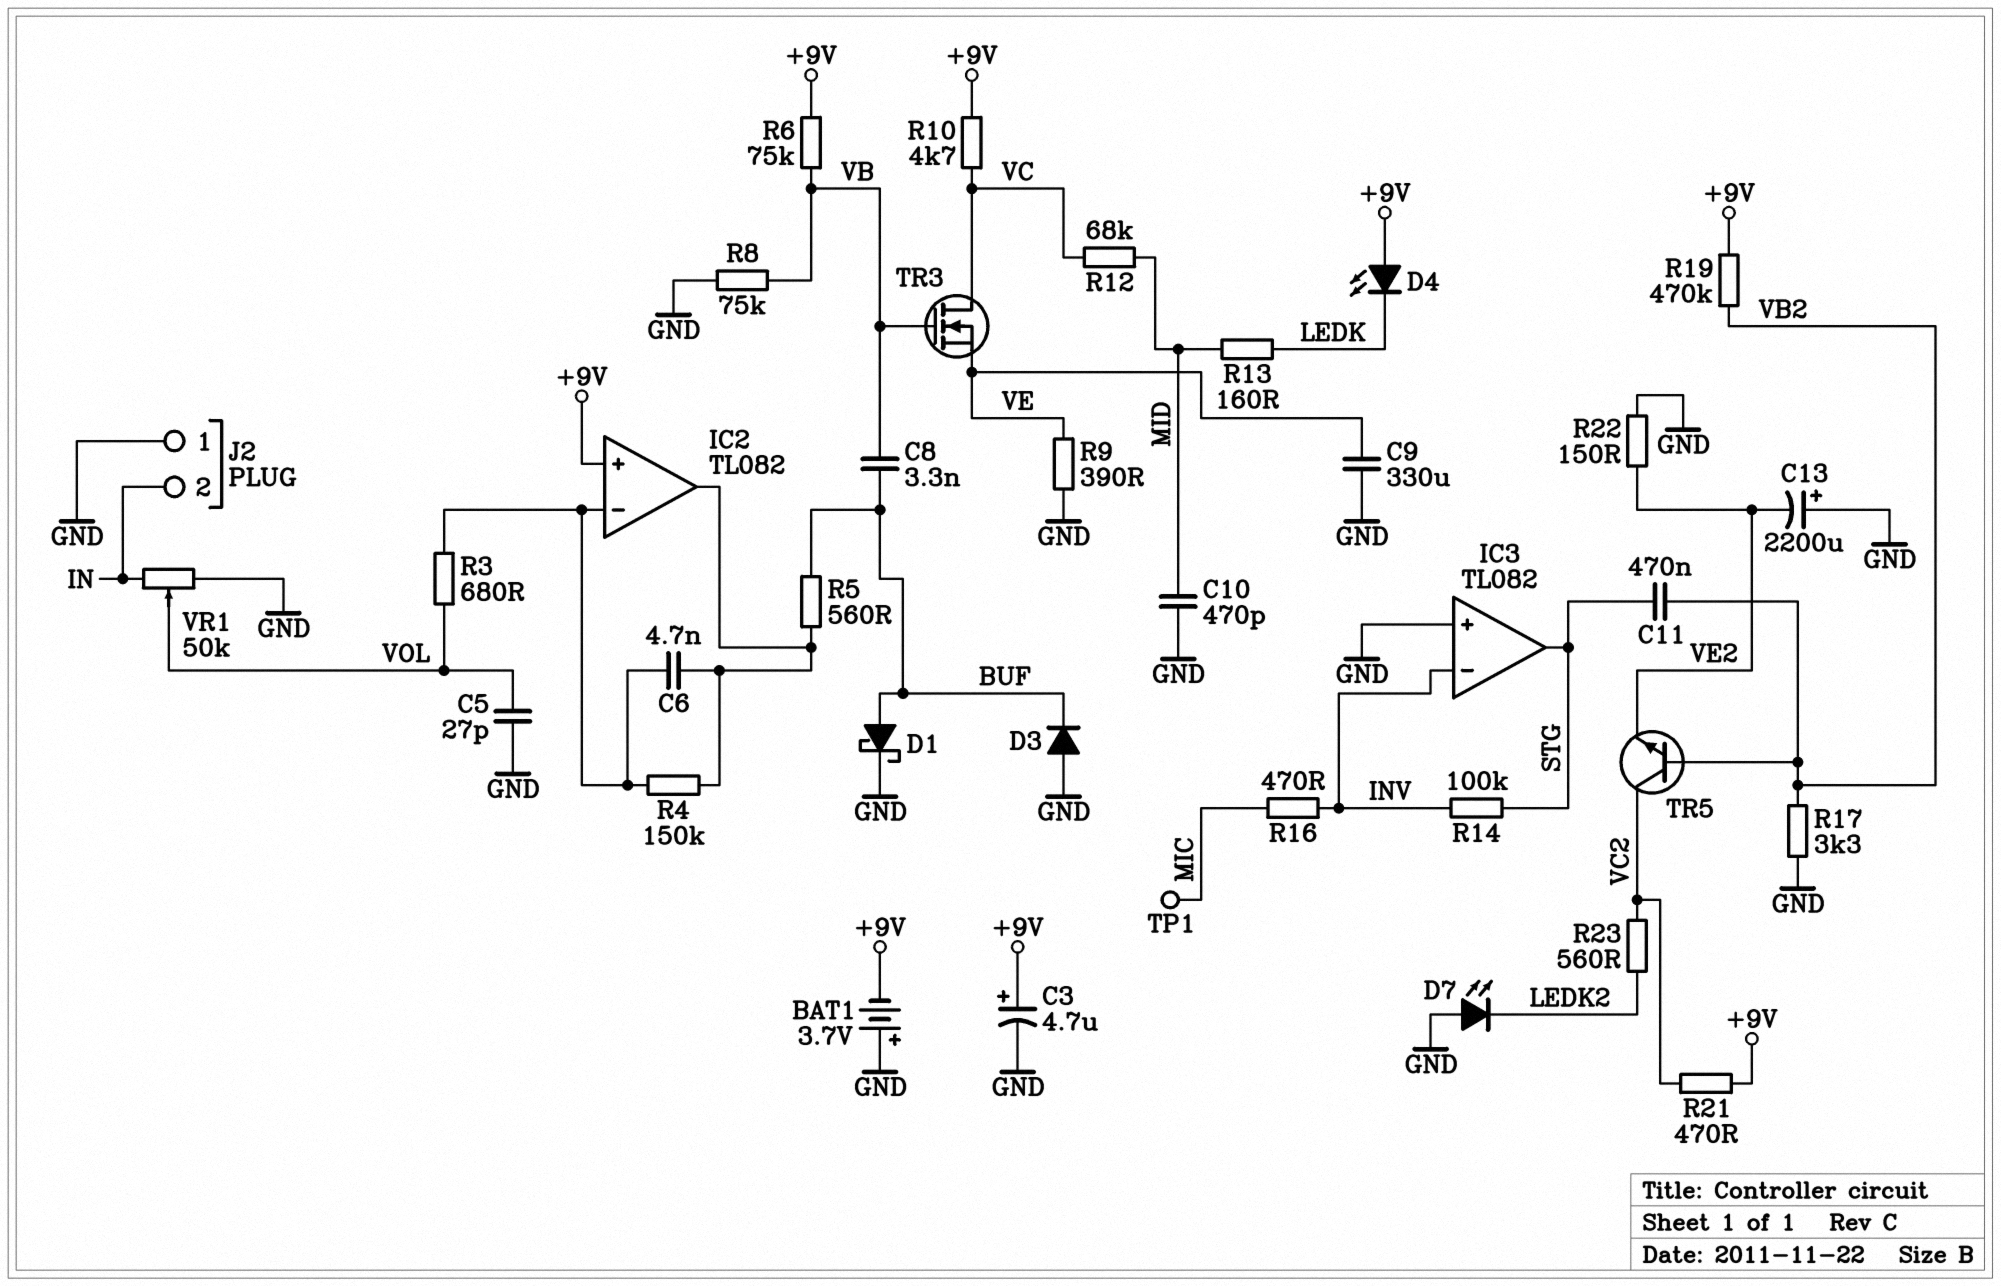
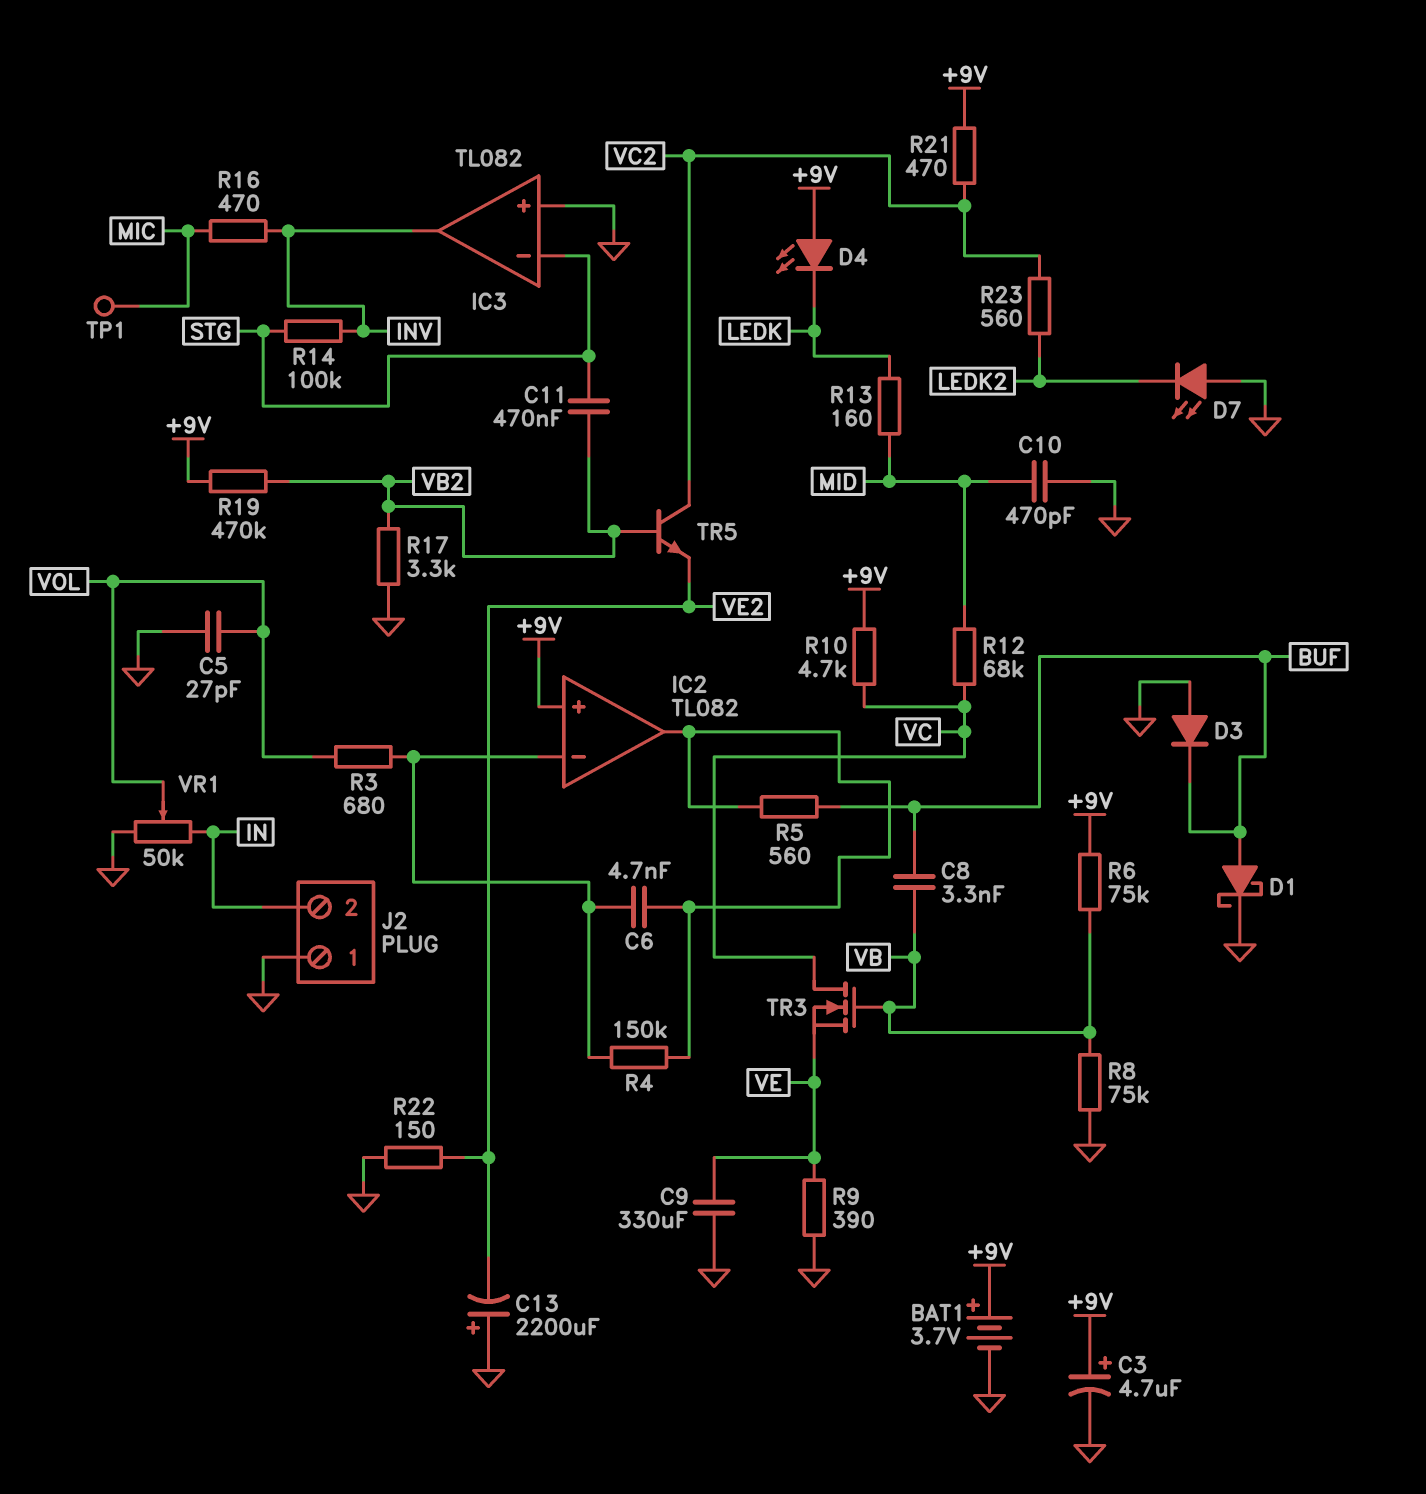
BAT1: 3.7V (plus GND, minus +9V) -> 3.7V (plus +9V, minus GND)
IC3 pin in-: INV -> STG
IC3 pin out: STG -> INV

